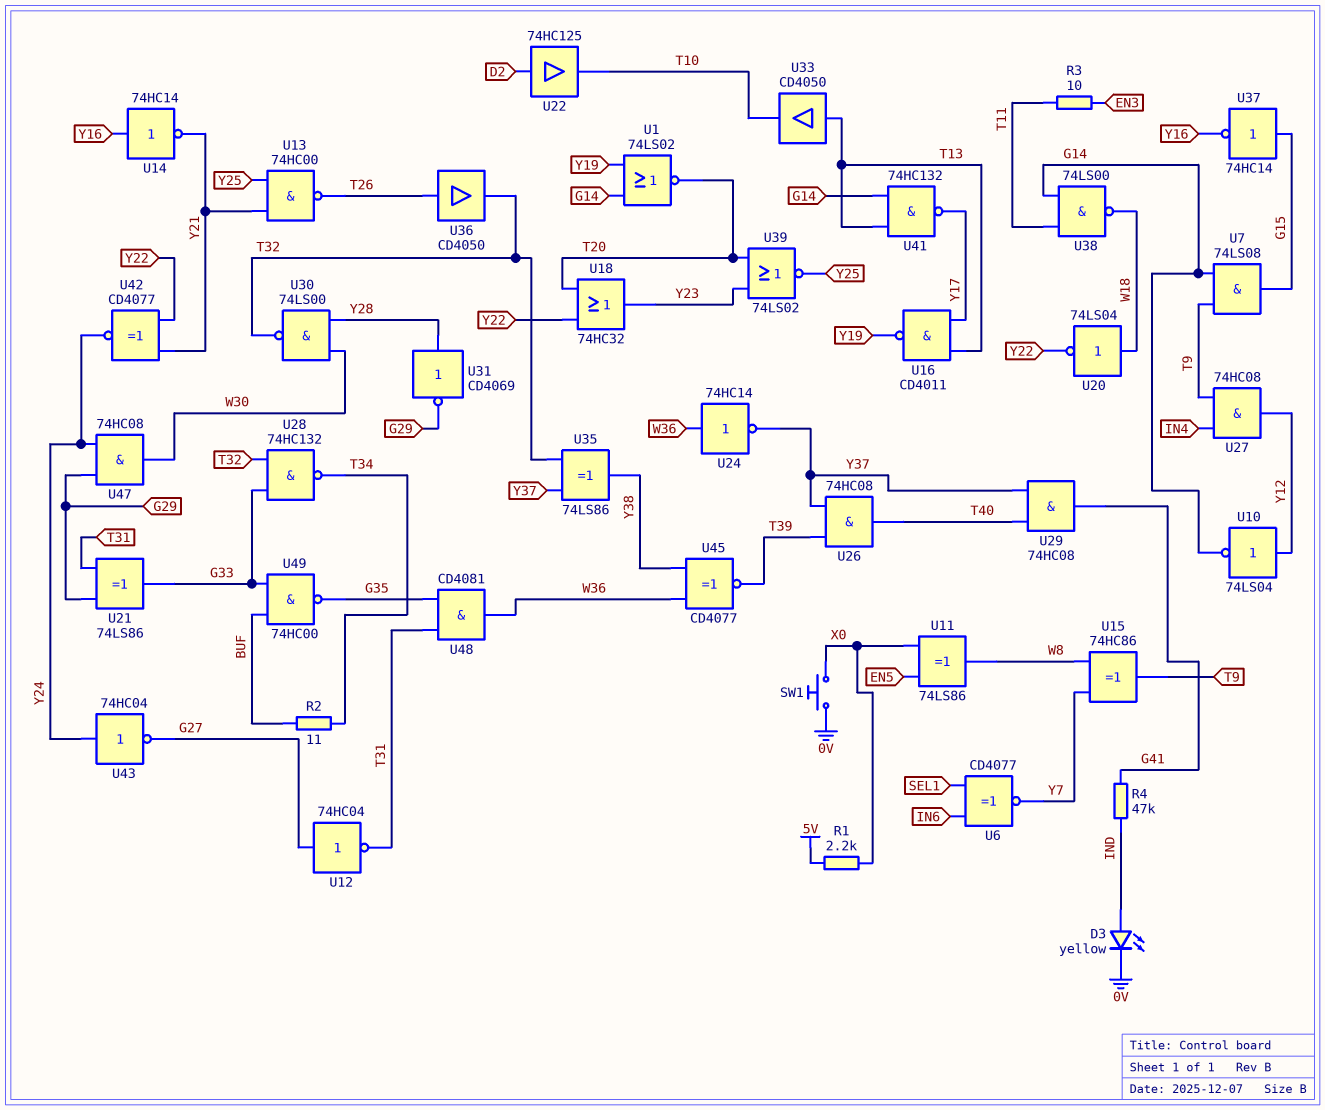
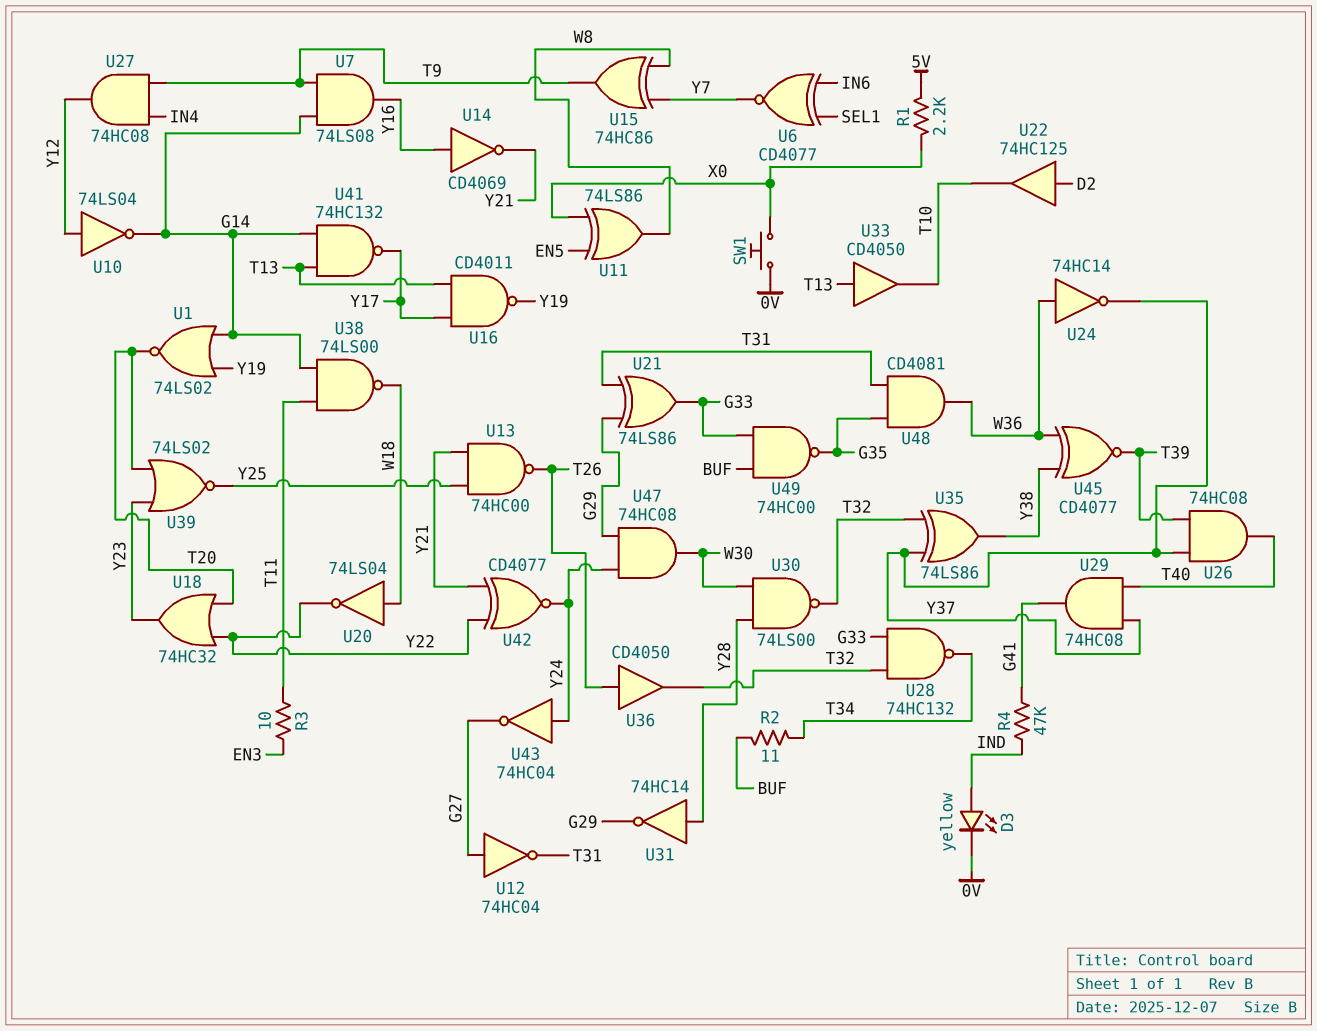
U7: AND 74LS08 (in G14, in T9, out G15) -> AND 74LS08 (in G14, in T9, out Y16)
U14: NOT 74HC14 (in Y16, out Y21) -> NOT CD4069 (in Y16, out Y21)
U31: NOT CD4069 (in Y28, out G29) -> NOT 74HC14 (in Y28, out G29)
U37: NOT 74HC14 (in G15, out Y16) -> none

